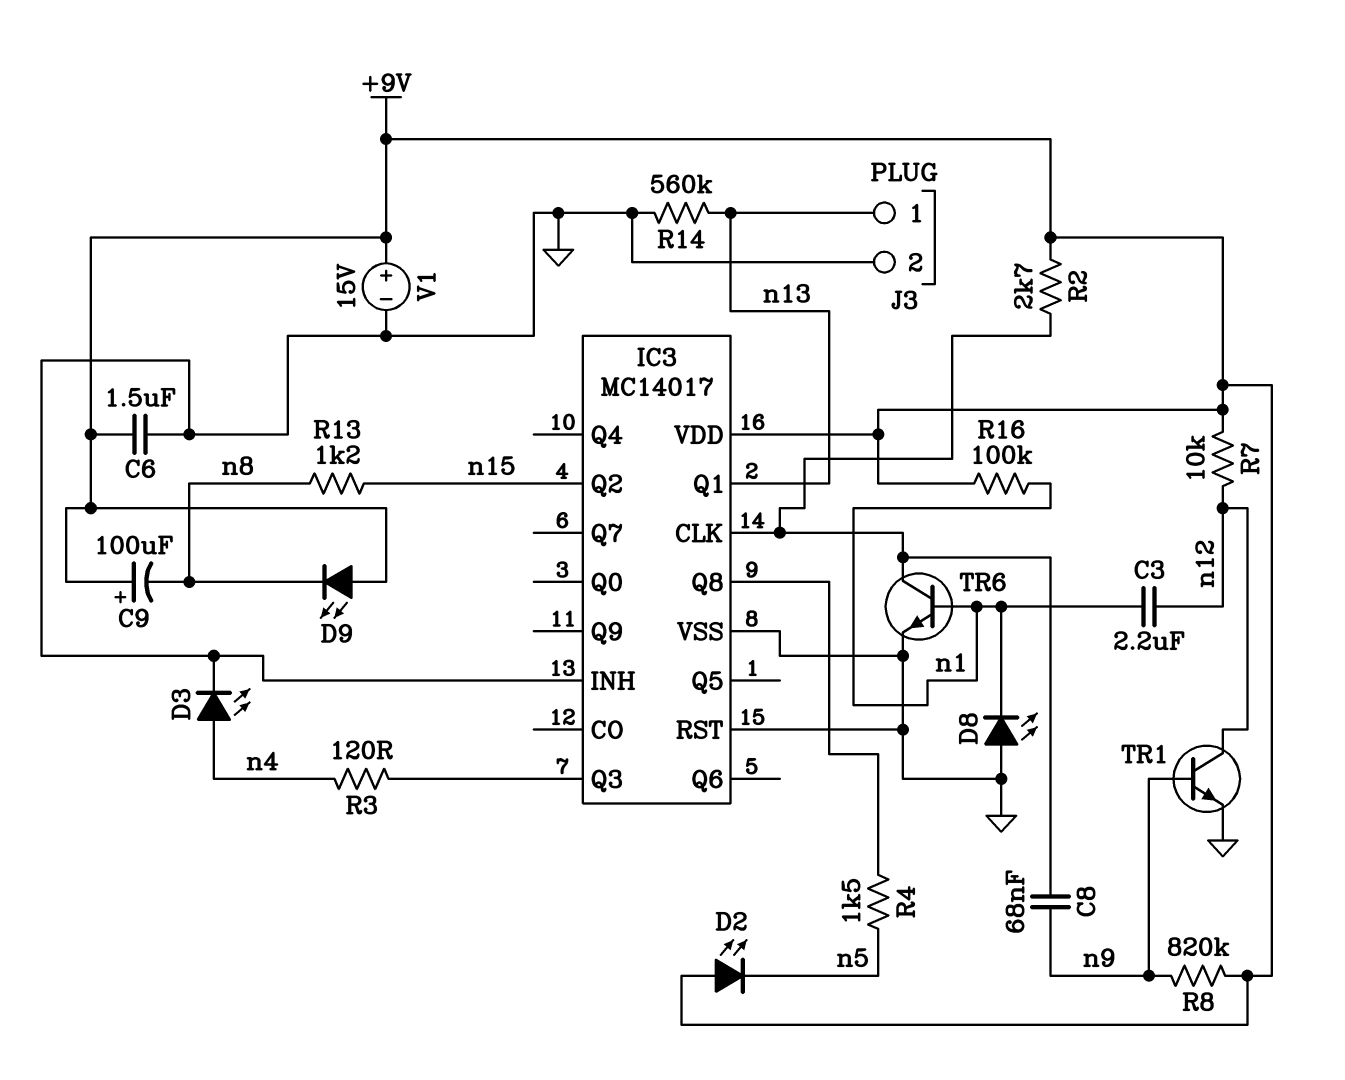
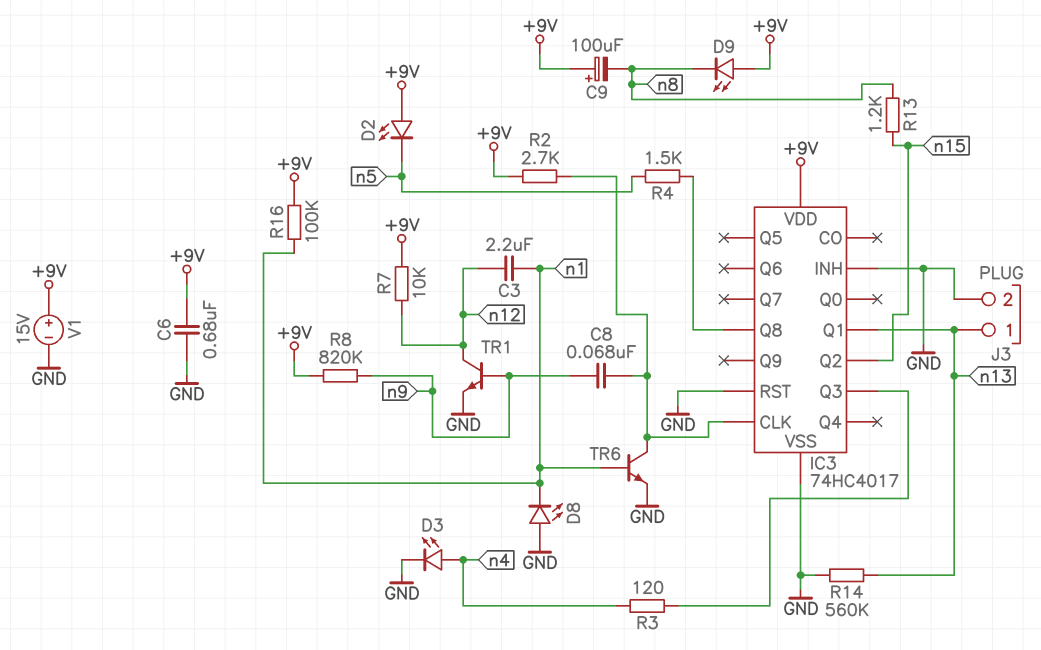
C6: 1.5uF (+9V, GND) -> 680nF (+9V, GND)
IC3: MC14017 -> 74HC4017

